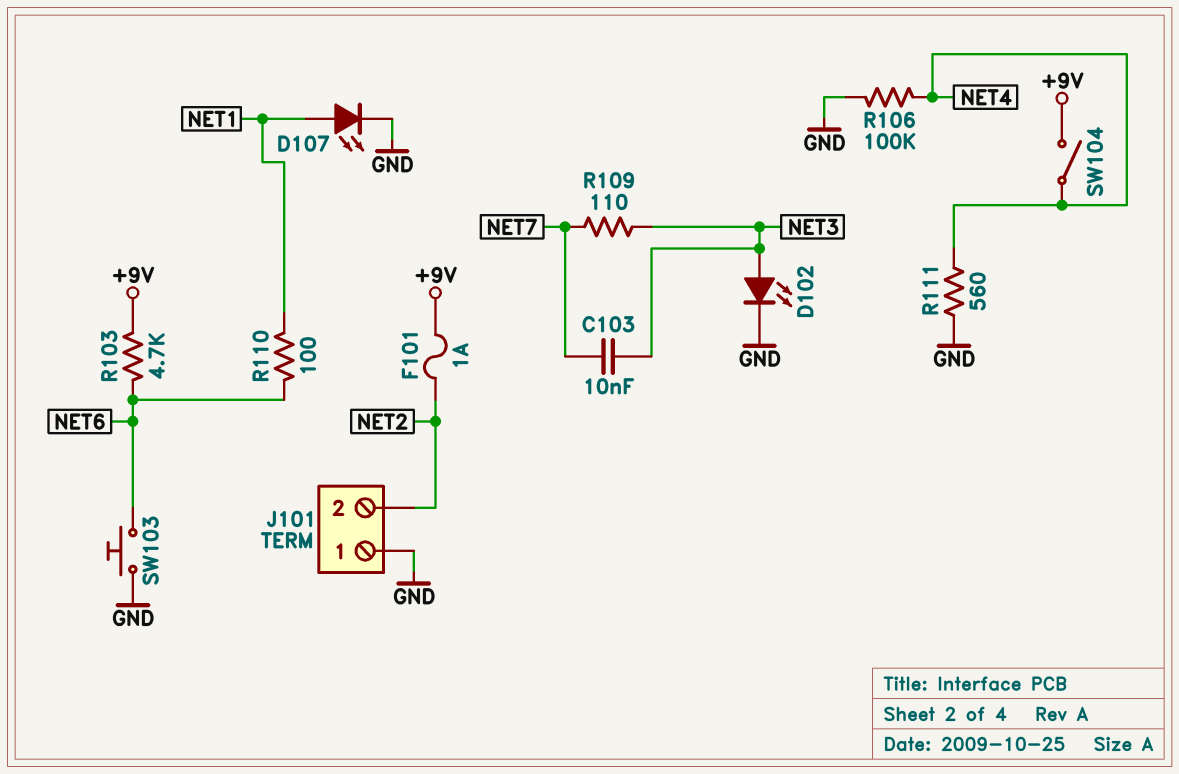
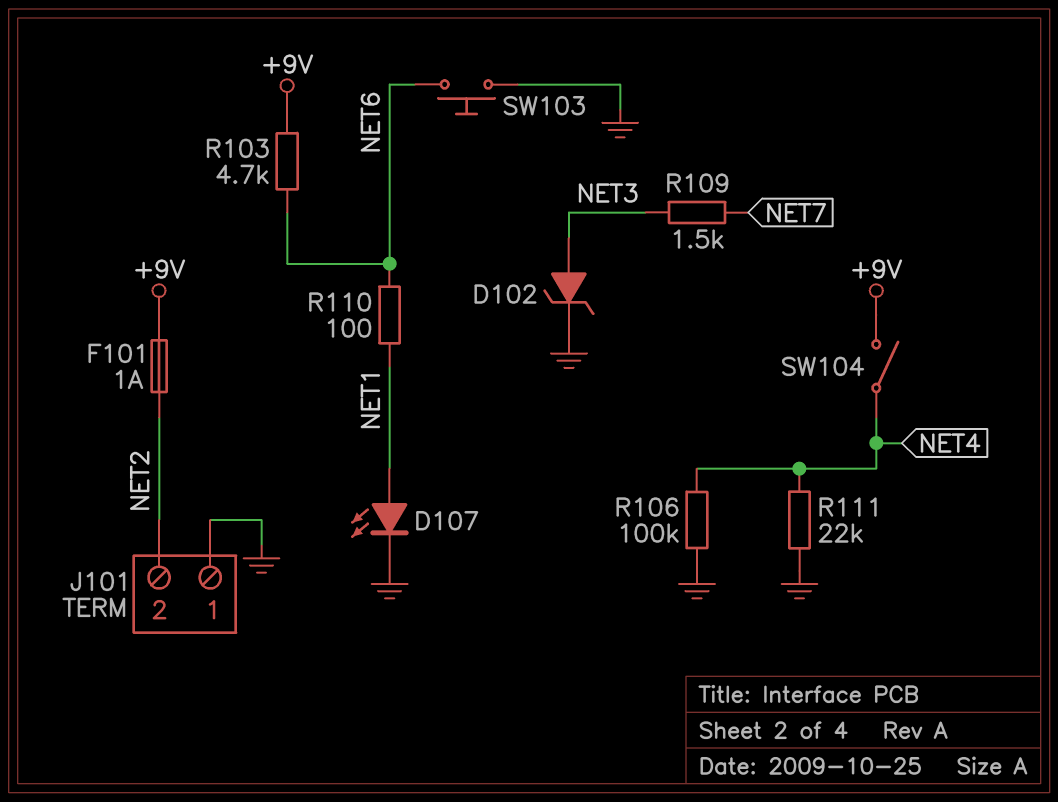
C103: 10nF (NET3, NET7) -> none
D102: LED (A NET3, K GND) -> zener (A NET3, K GND)
R109: 110 (NET3, NET7) -> 1.5k (NET3, NET7)
R111: 560 (GND, NET4) -> 22k (GND, NET4)

